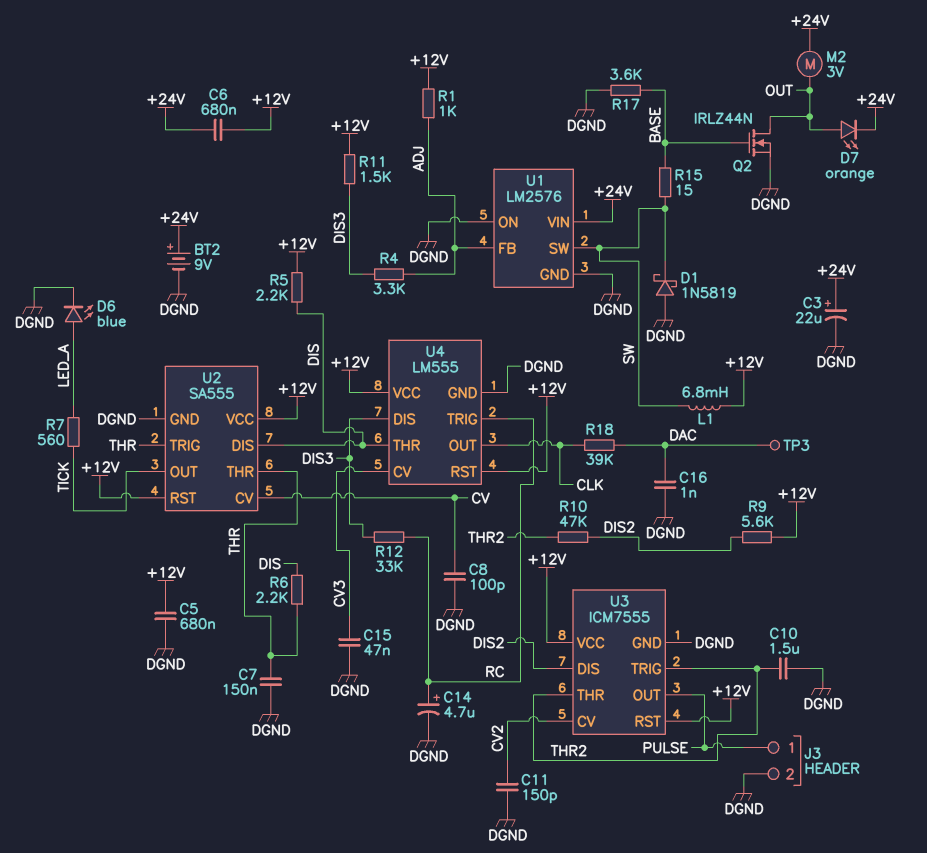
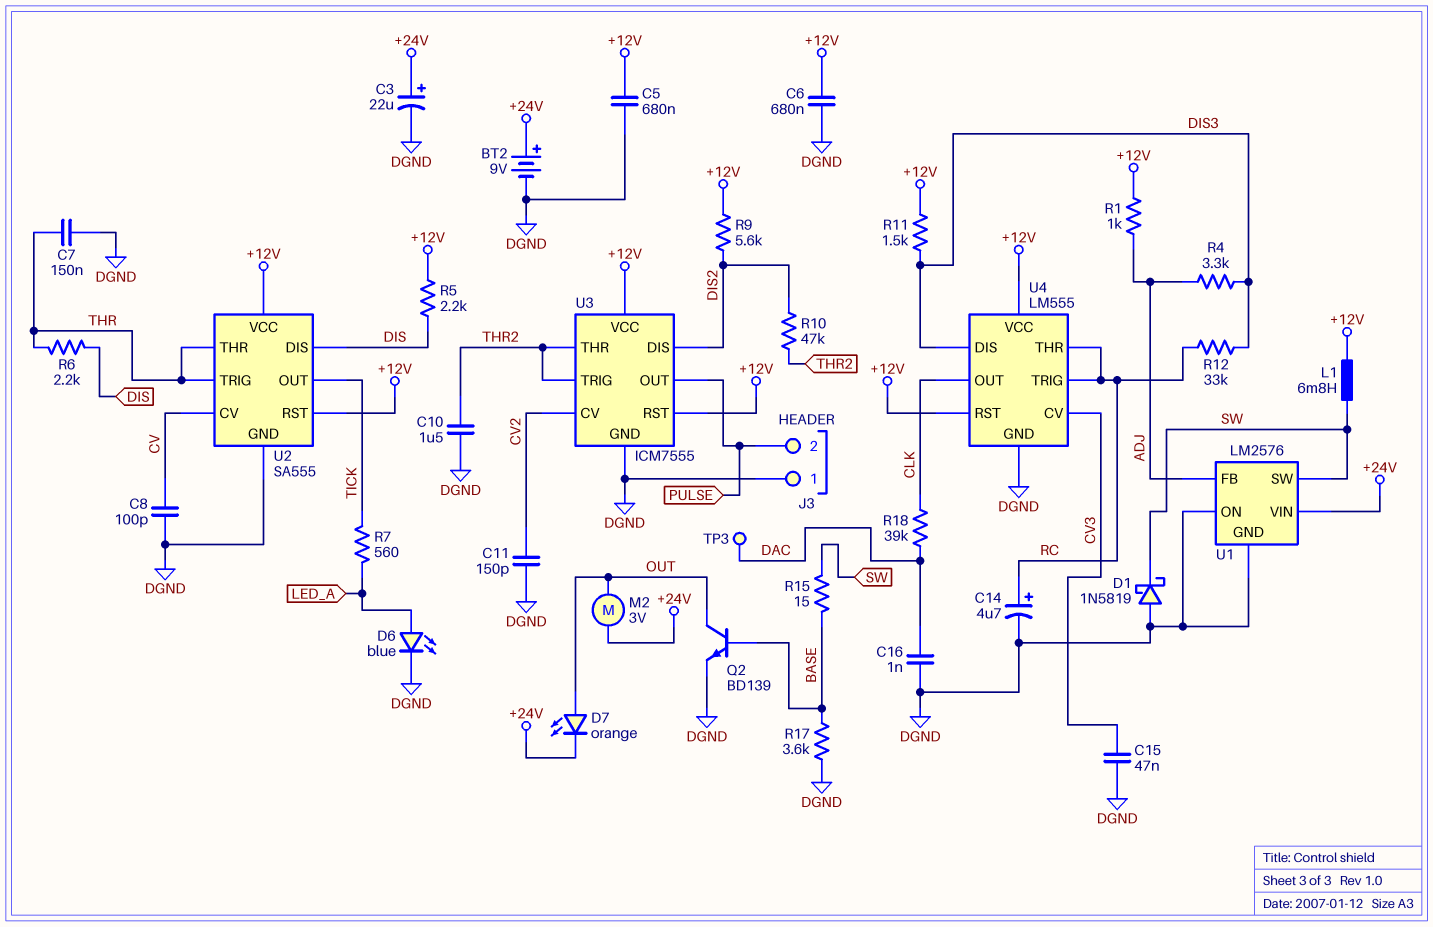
C6: 680nF (+12V, +24V) -> 680nF (+12V, DGND)
J3 pin 1: PULSE -> DGND
J3 pin 2: DGND -> PULSE
Q2: NMOS IRLZ44N (G BASE, D OUT, S DGND) -> NPN BD139 (B BASE, C OUT, E DGND)
U4 pin THR: DIS -> RC

